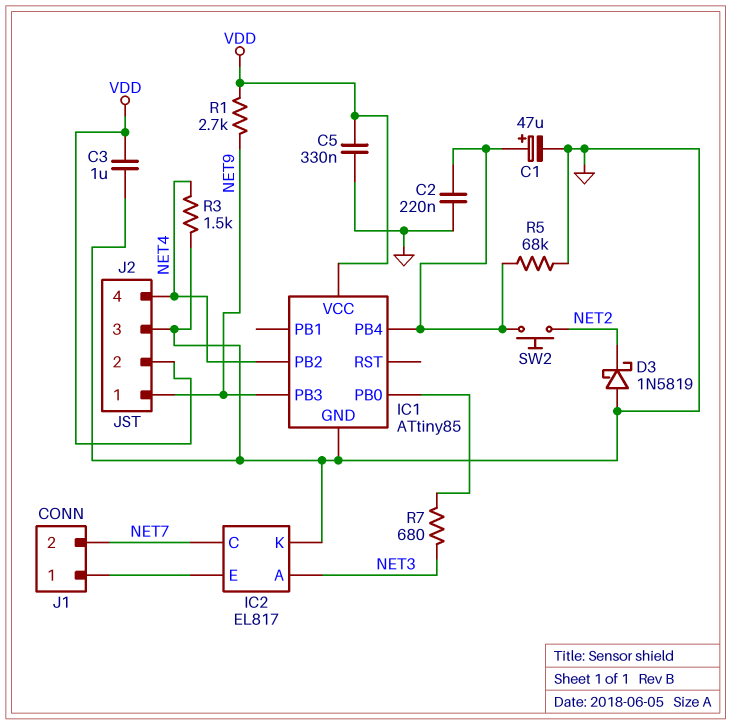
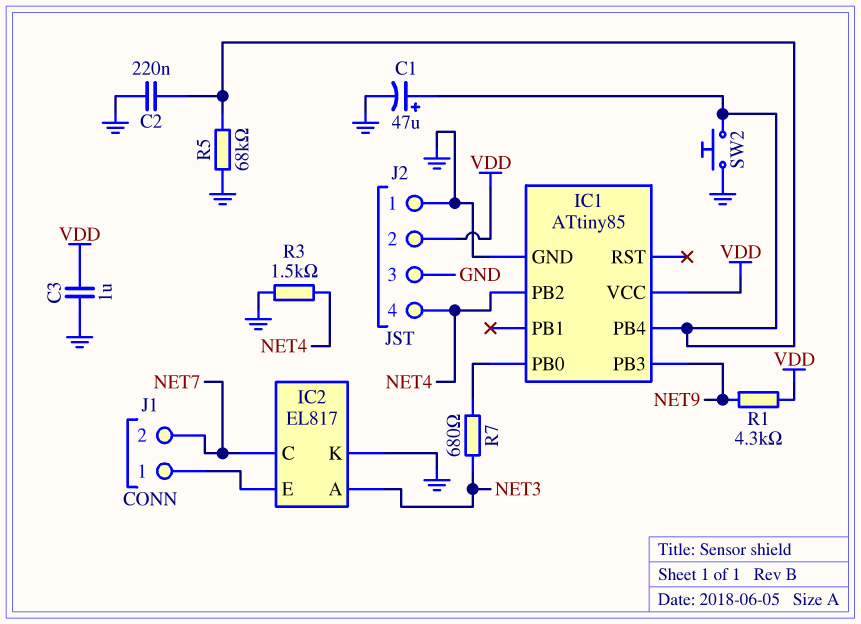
C5: 330nF (GND, VDD) -> none
D3: schottky 1N5819 (A GND, K NET2) -> none
J2 pin 1: NET9 -> GND
R1: 2.7k (NET9, VDD) -> 4.3k (NET9, VDD)
SW2: button (IC1/PB4, NET2) -> button (GND, IC1/PB4)

